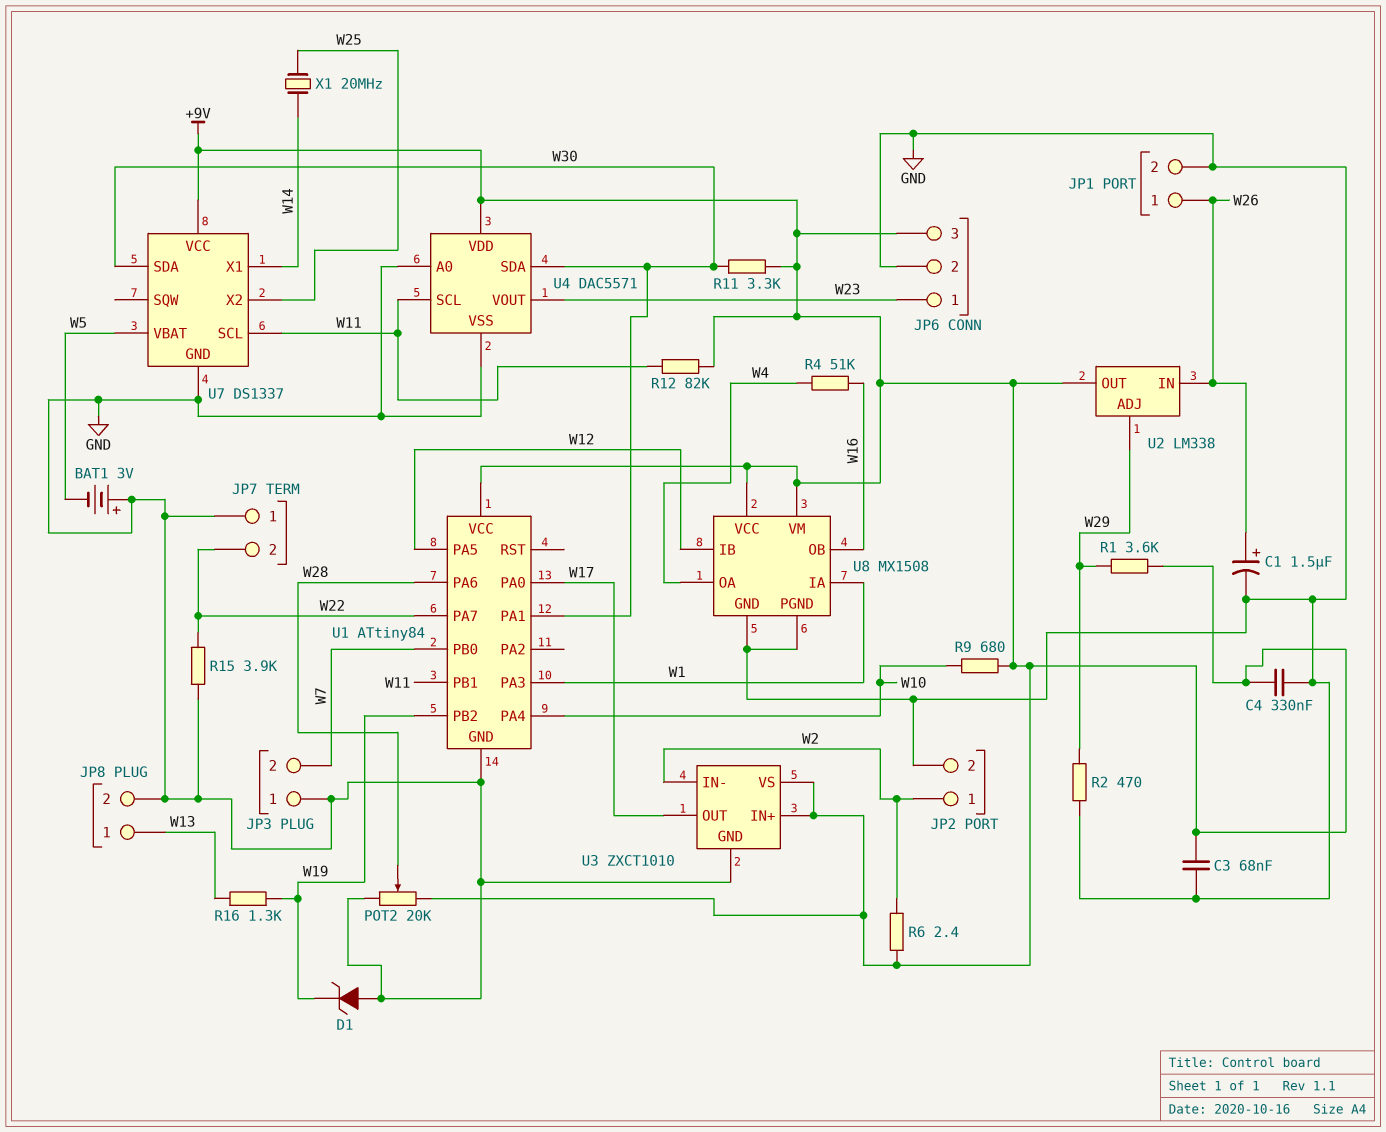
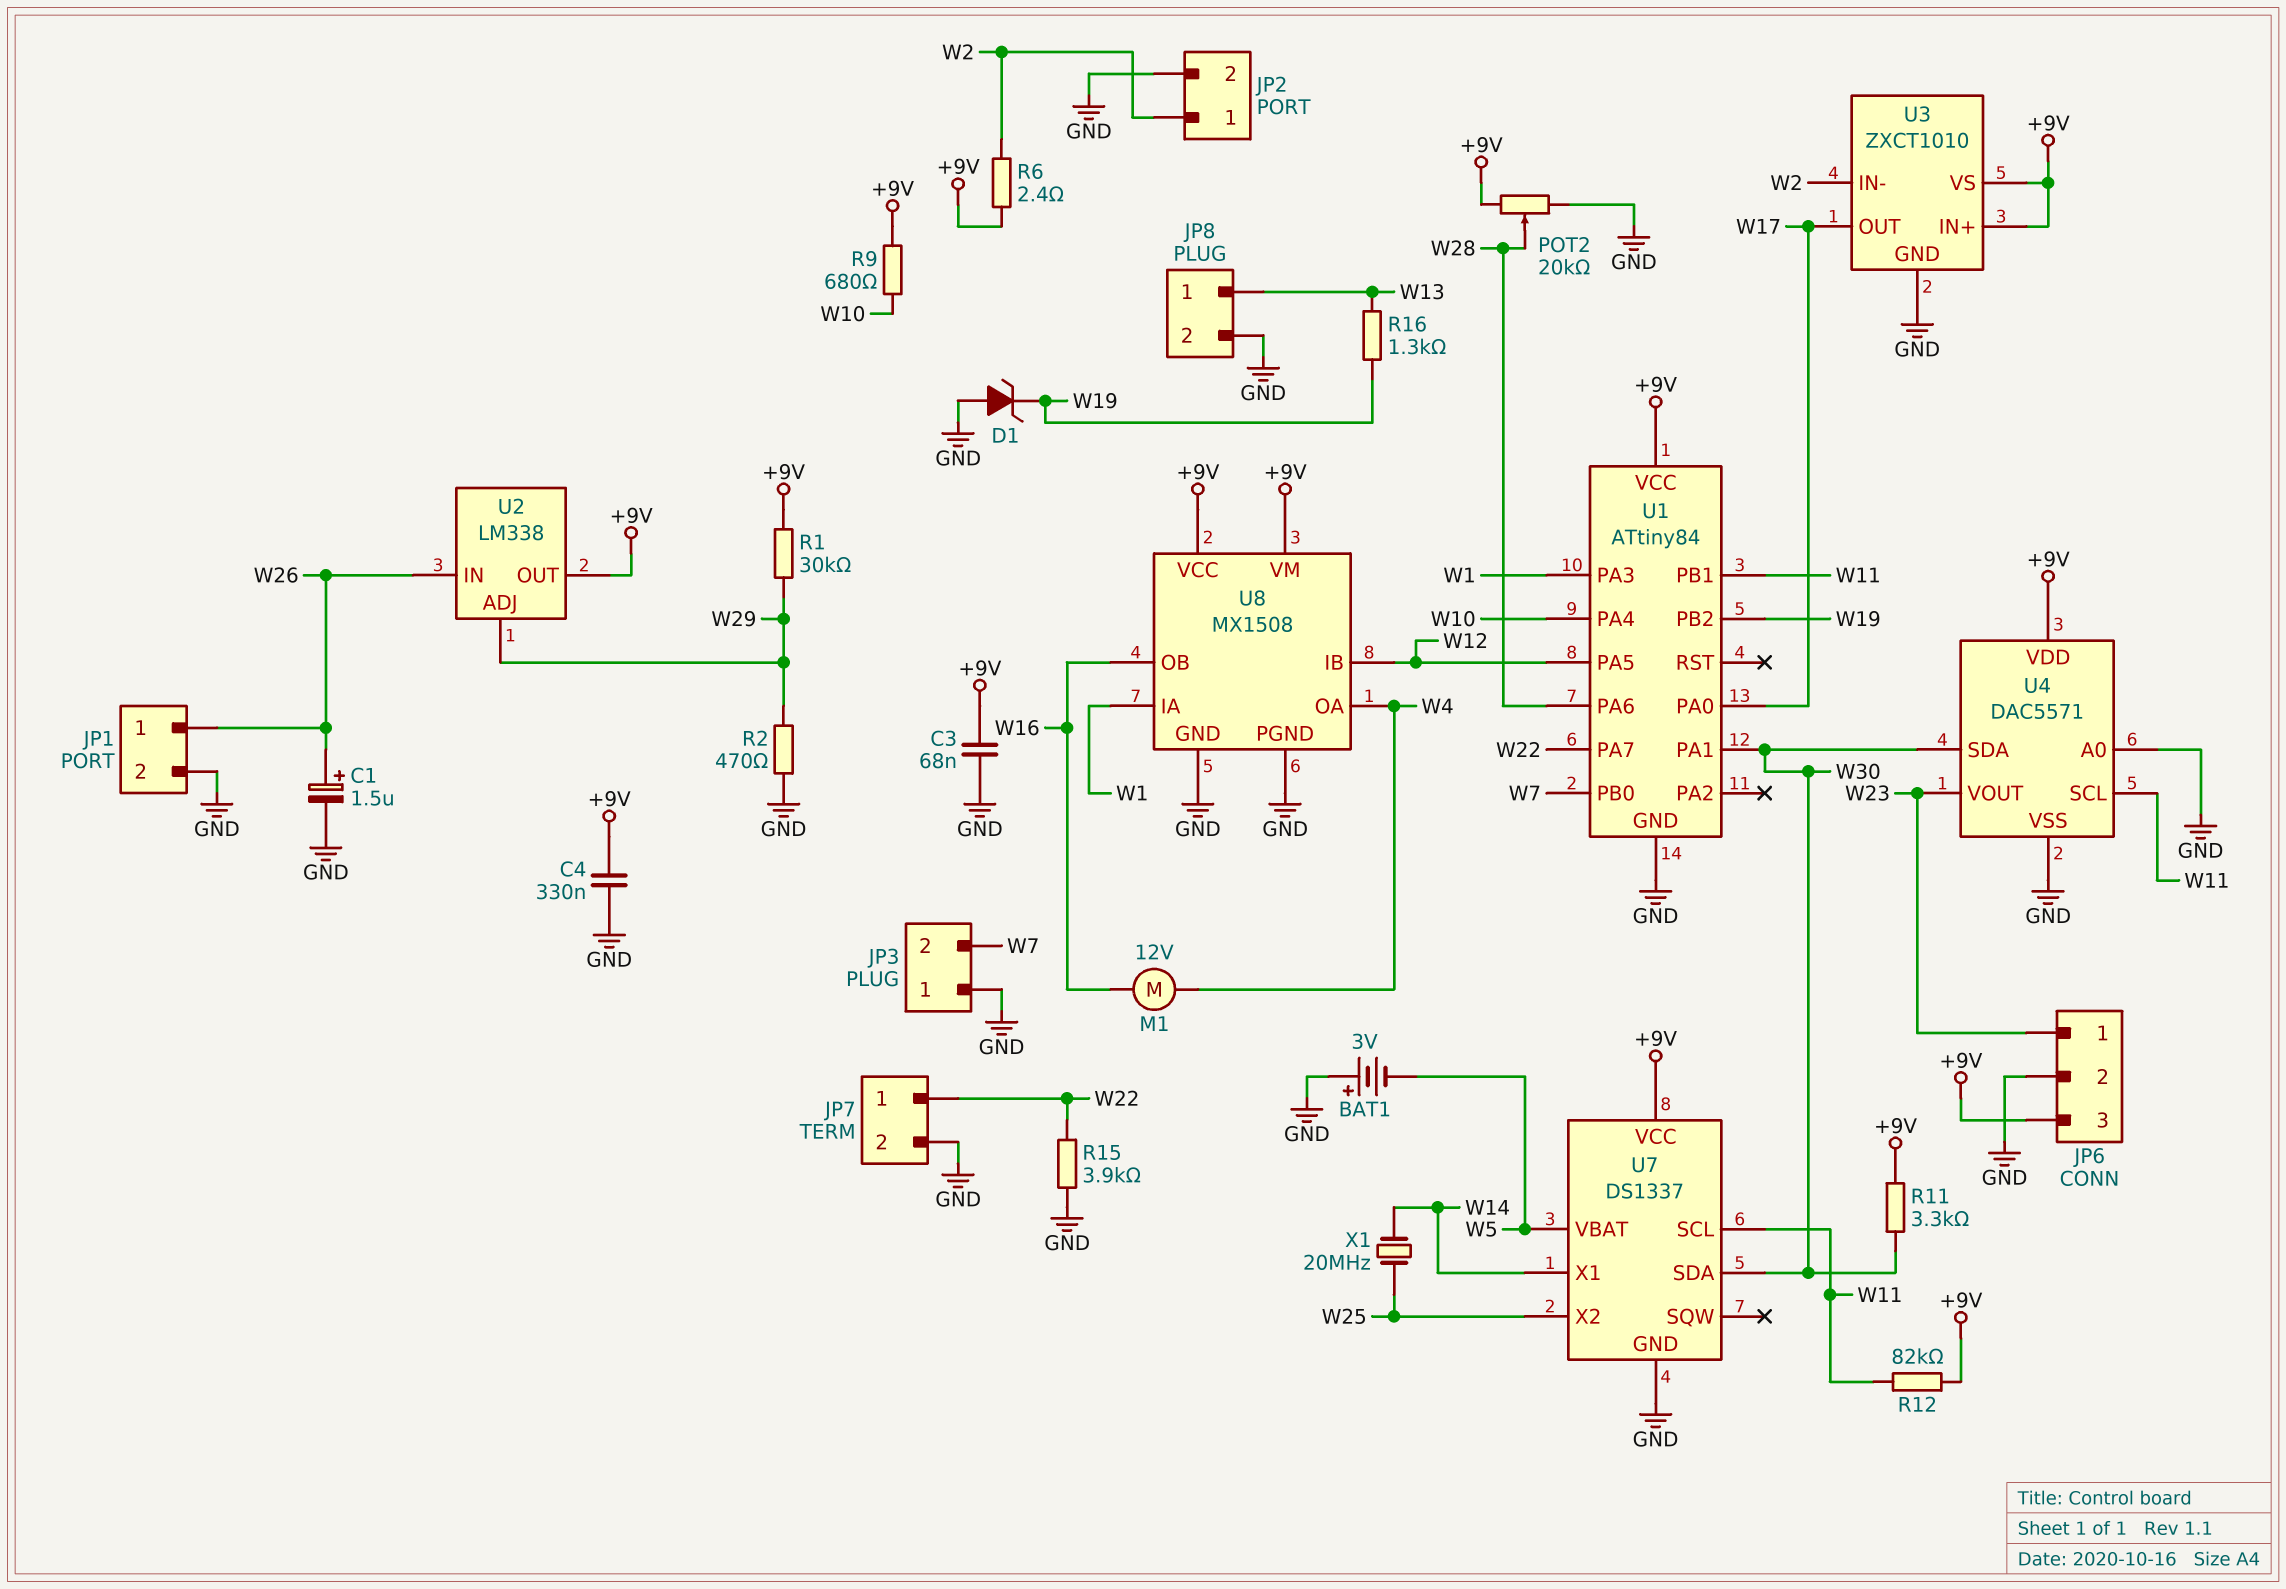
JP7 pin 1: GND -> W22
JP7 pin 2: W22 -> GND
M1: none -> motor 12V (W4, W16)
R1: 3.6k (+9V, W29) -> 30k (+9V, W29)
R4: 51k (W4, W16) -> none

